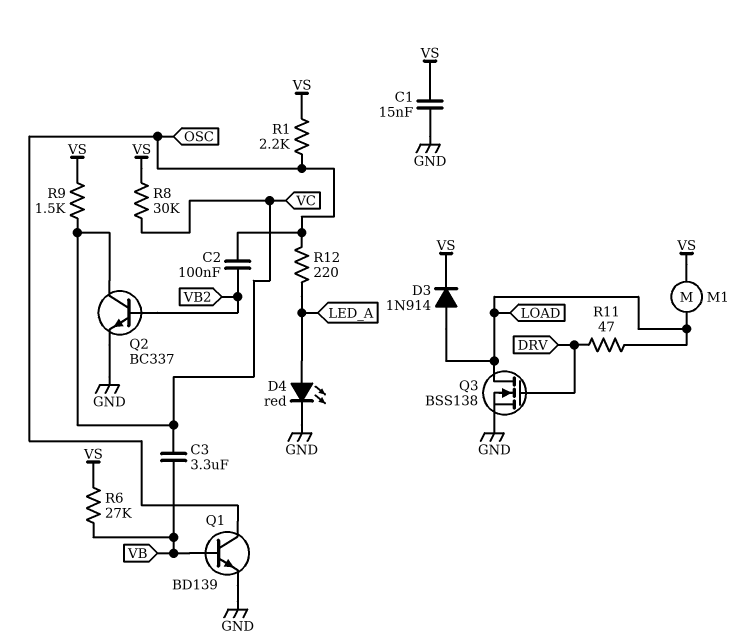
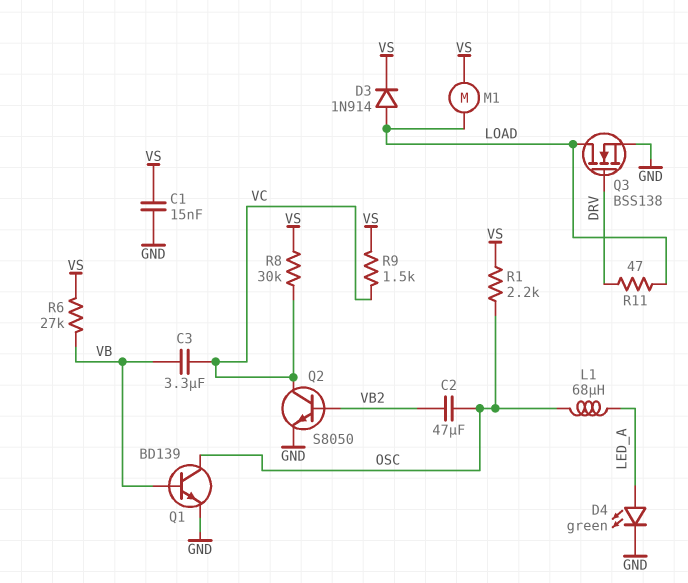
C2: 100nF (OSC, VB2) -> 47uF (OSC, VB2)
D4: LED red (A LED_A, K GND) -> LED green (A LED_A, K GND)
L1: none -> 68uH (LED_A, OSC)
Q2: NPN BC337 (B VB2, C VC, E GND) -> NPN S8050 (B VB2, C VC, E GND)
R12: 220 (LED_A, OSC) -> none

